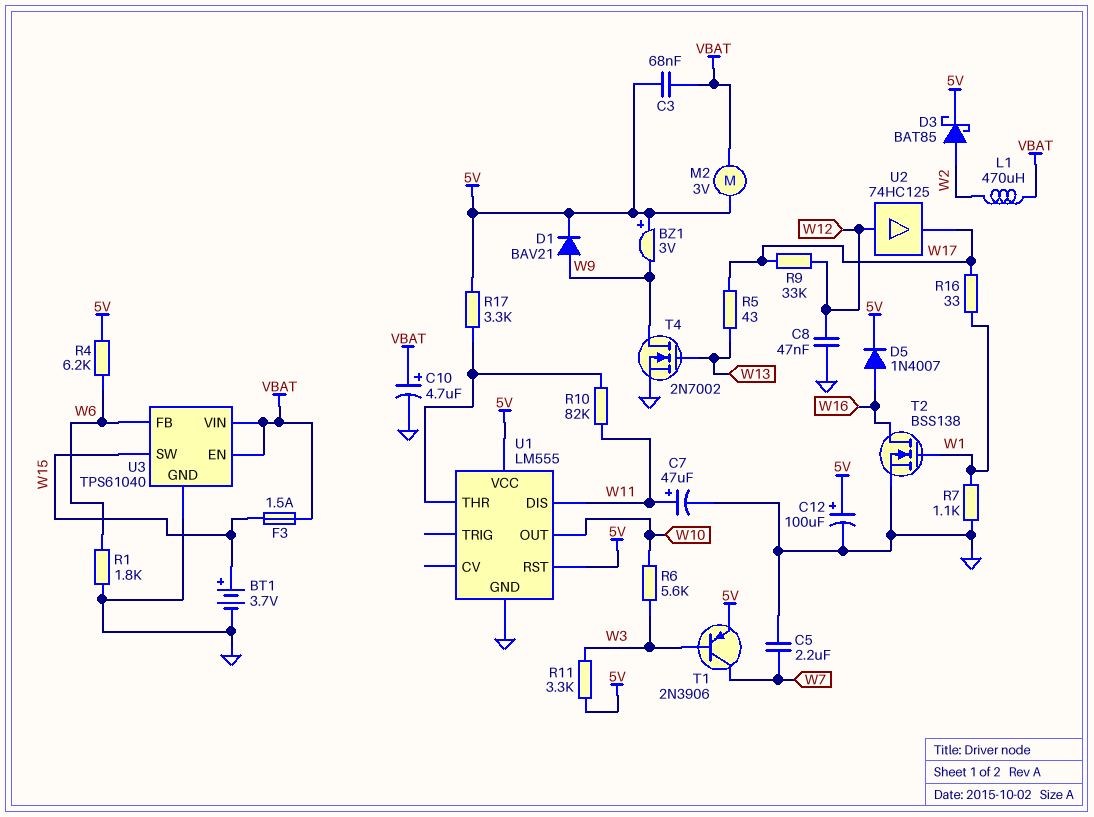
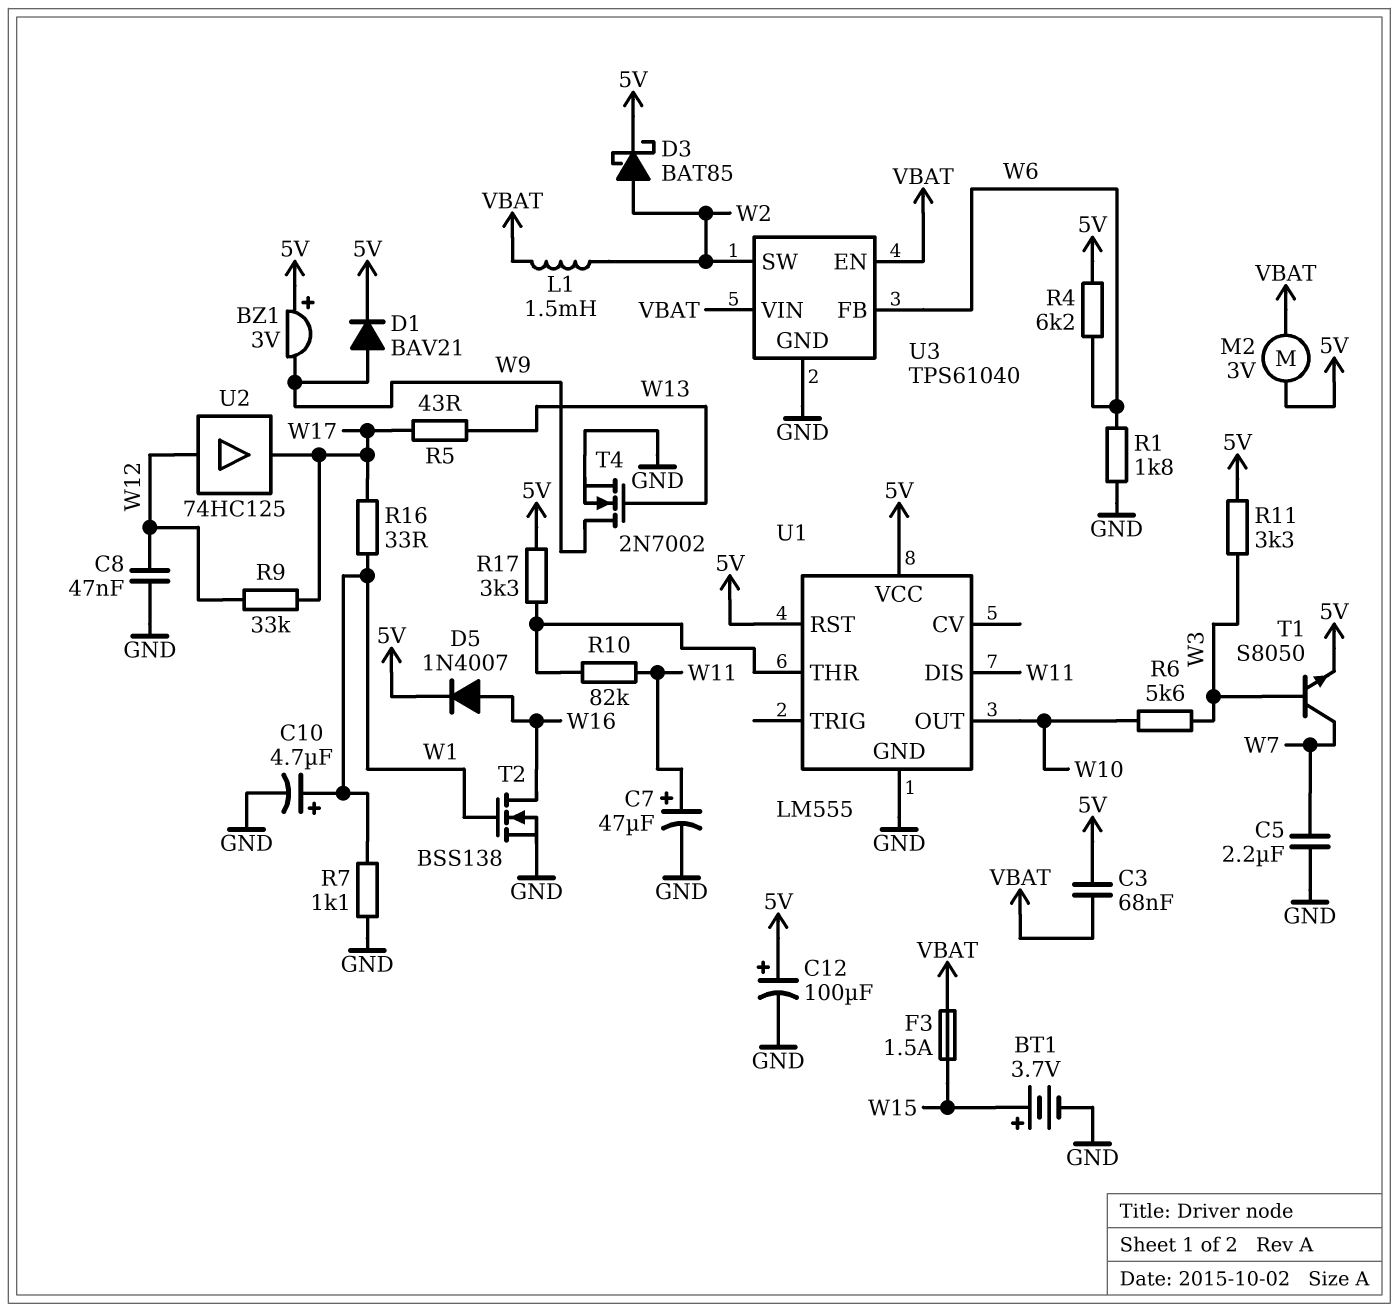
C10: 4.7uF (plus VBAT, minus GND) -> 4.7uF (plus W1, minus GND)
L1: 470uH (VBAT, W2) -> 1.5mH (VBAT, W2)
T1: PNP 2N3906 (B W3, C W7, E 5V) -> NPN S8050 (B W3, C W7, E 5V)
U3 pin SW: W15 -> W2

